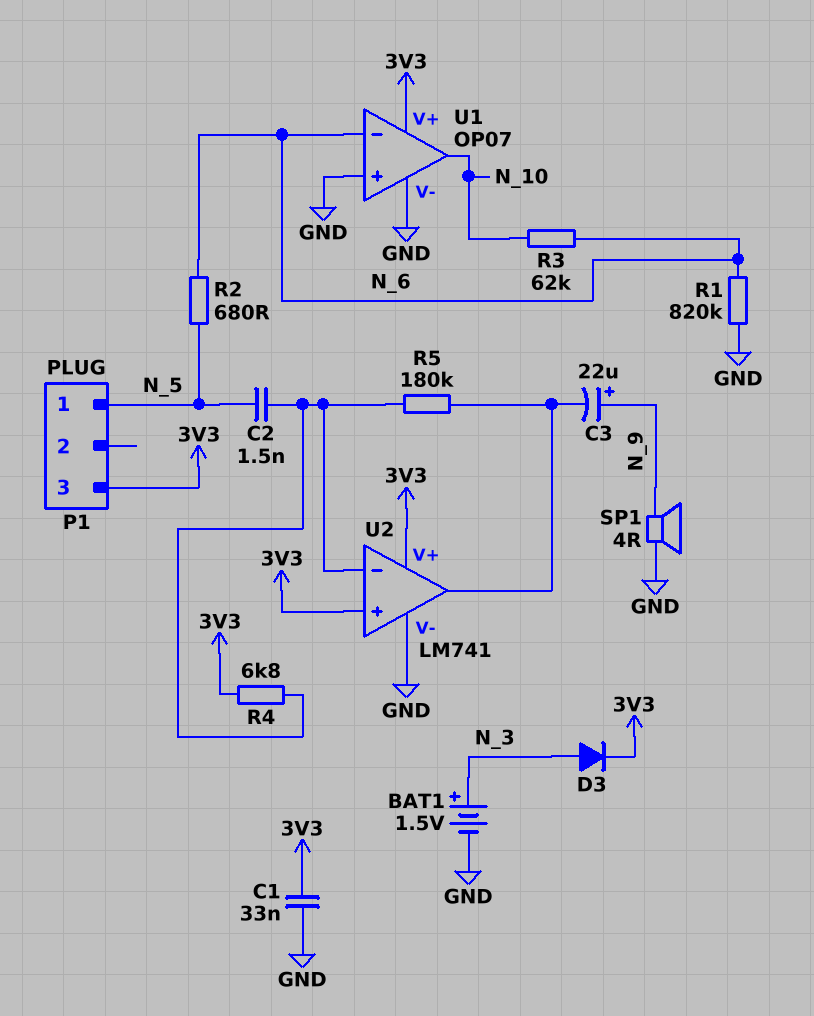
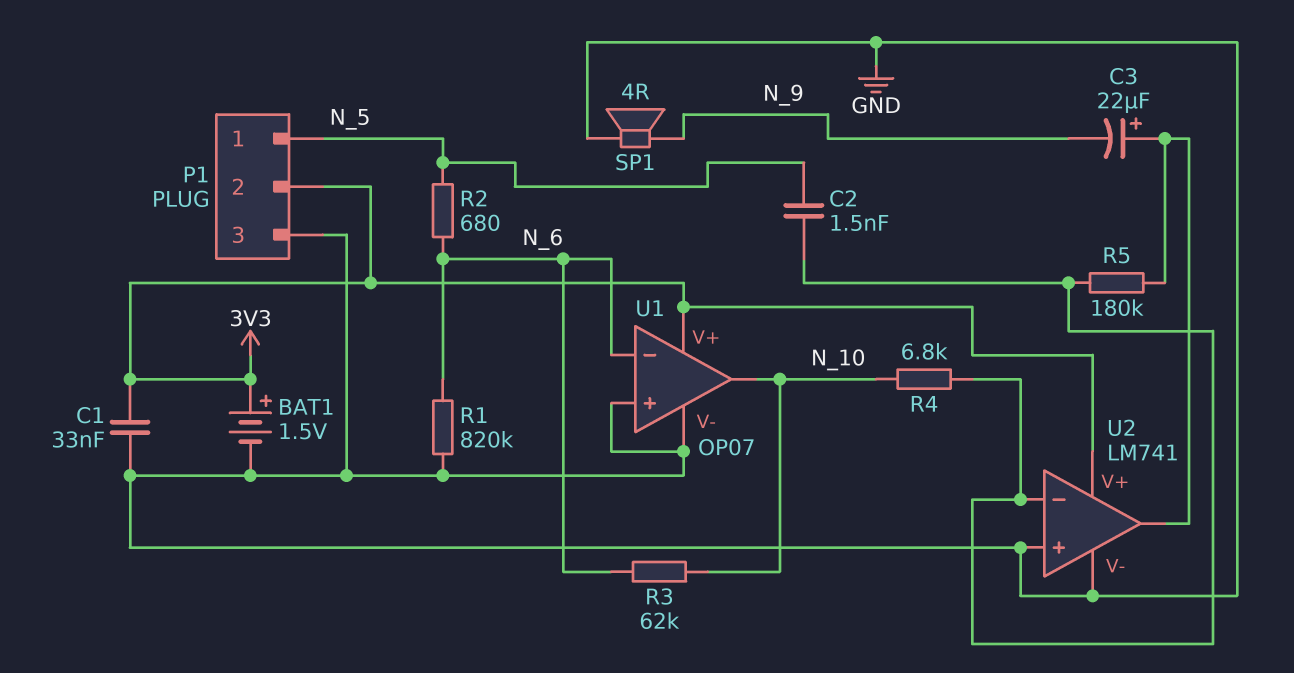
BAT1: 1.5V (plus N_3, minus GND) -> 1.5V (plus 3V3, minus GND)
C3: 22uF (plus N_9, minus U2/out) -> 22uF (plus U2/out, minus N_9)
D3: diode (A N_3, K 3V3) -> none
P1 pin 2: none -> 3V3
P1 pin 3: 3V3 -> GND
R4: 6.8k (3V3, U2/in-) -> 6.8k (N_10, U2/in-)
U2 pin in+: 3V3 -> GND

